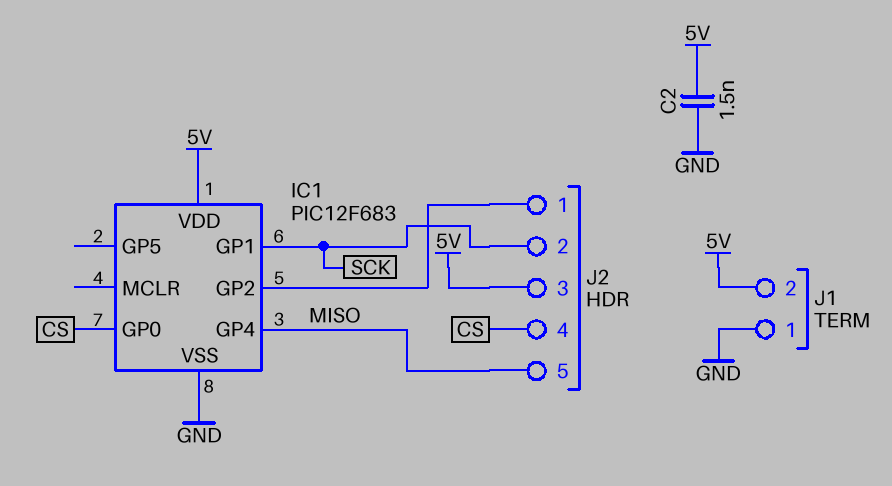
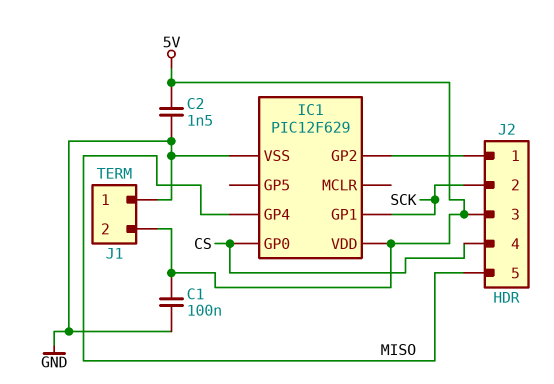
C1: none -> 100nF (5V, GND)
IC1: PIC12F683 -> PIC12F629

